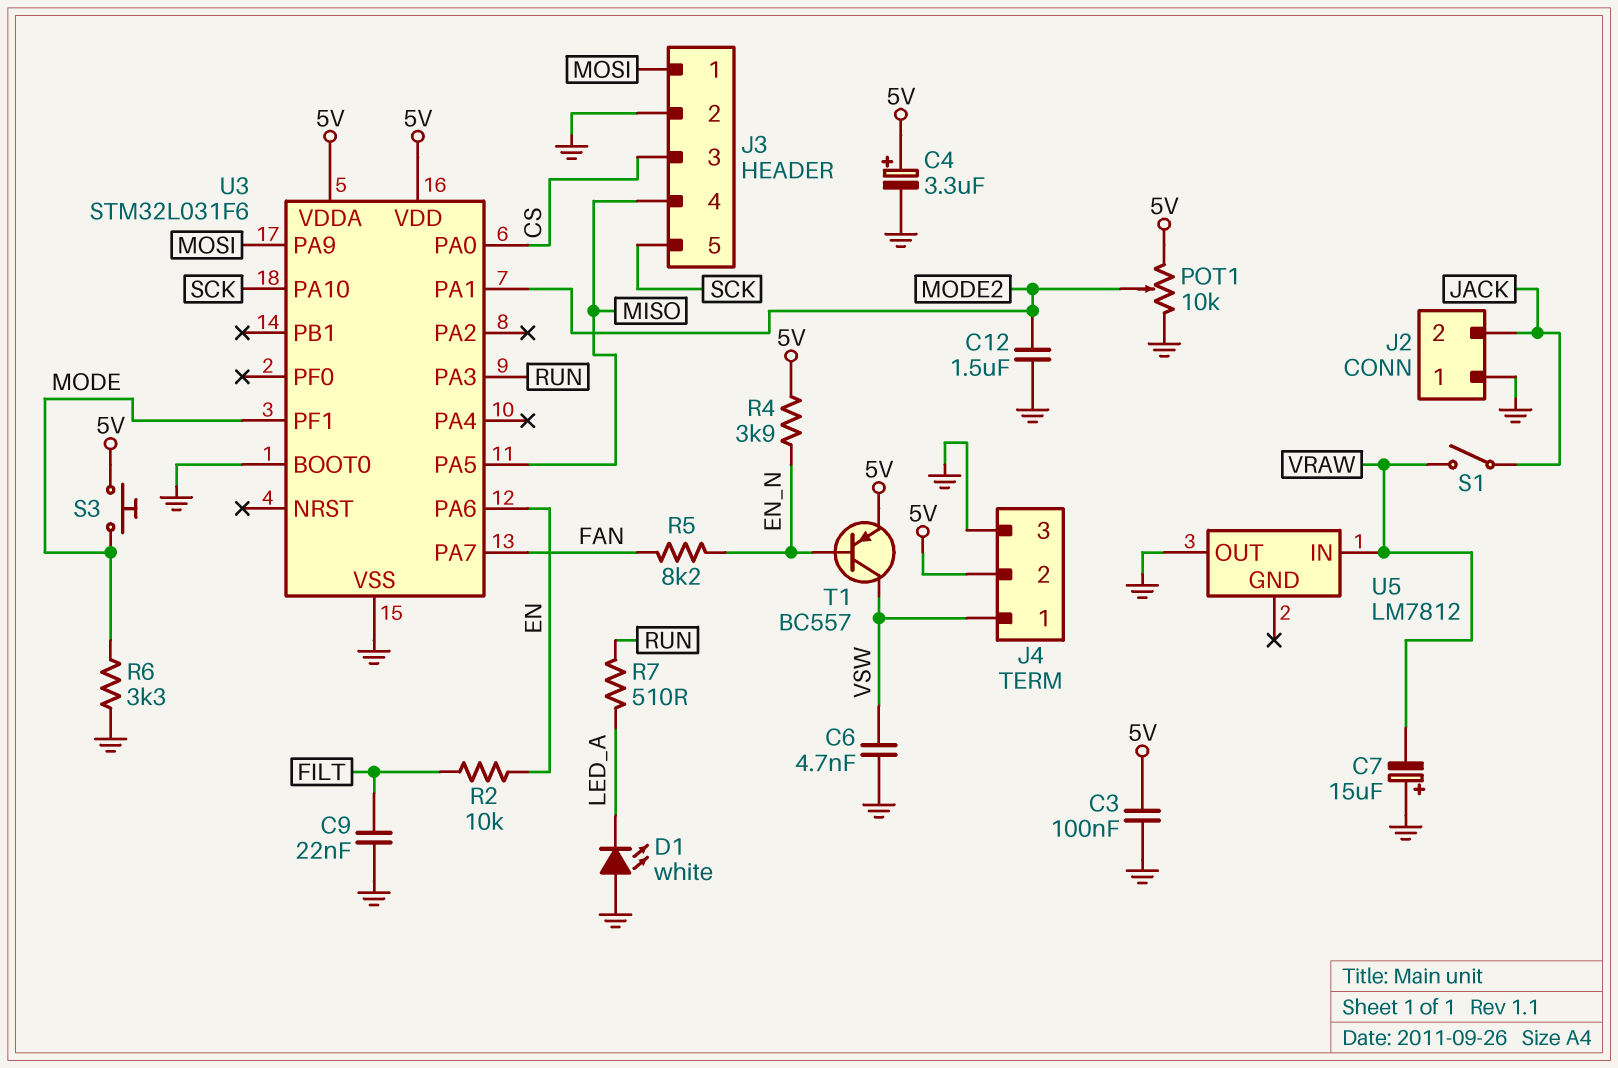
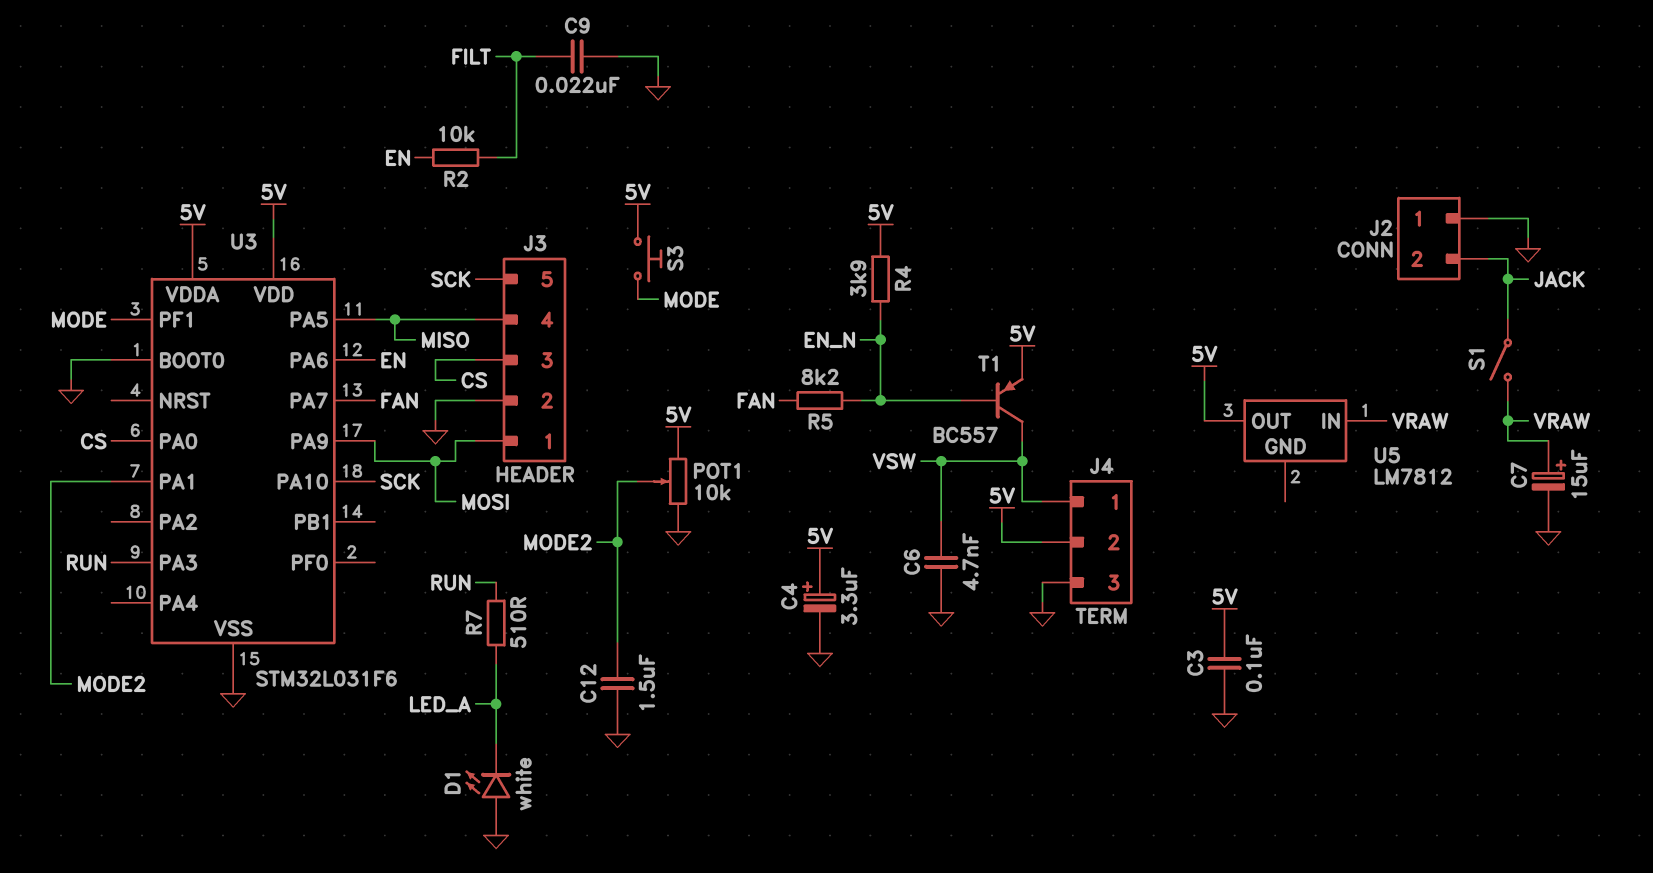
C7: 15uF (plus GND, minus VRAW) -> 15uF (plus VRAW, minus GND)
R6: 3.3k (GND, MODE) -> none
U5 pin OUT: GND -> 5V

